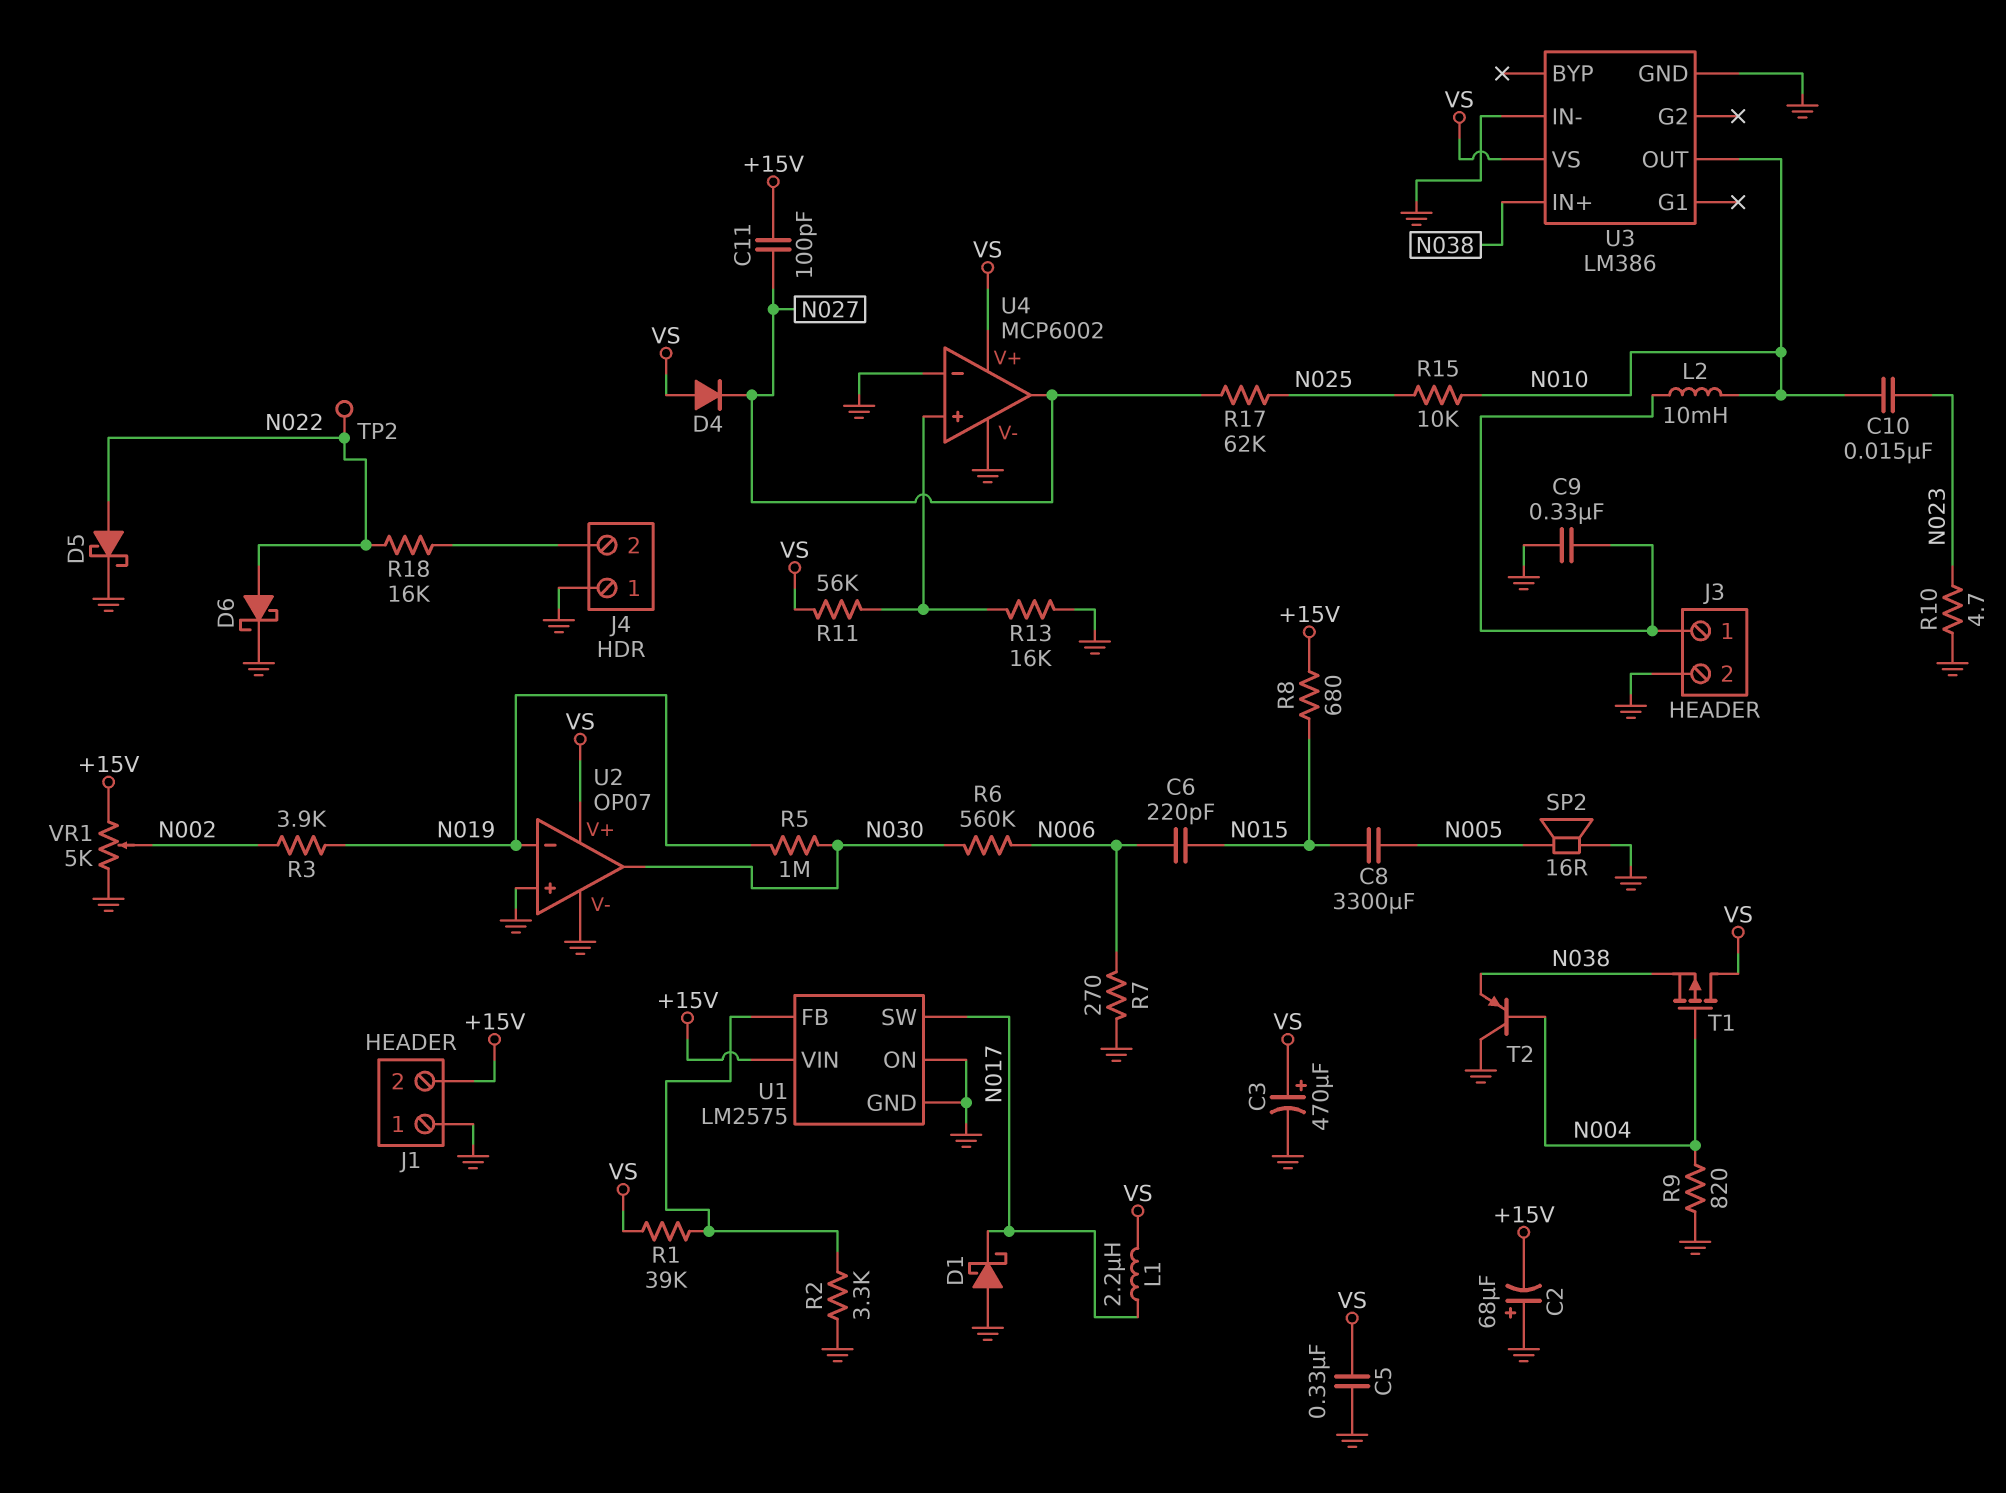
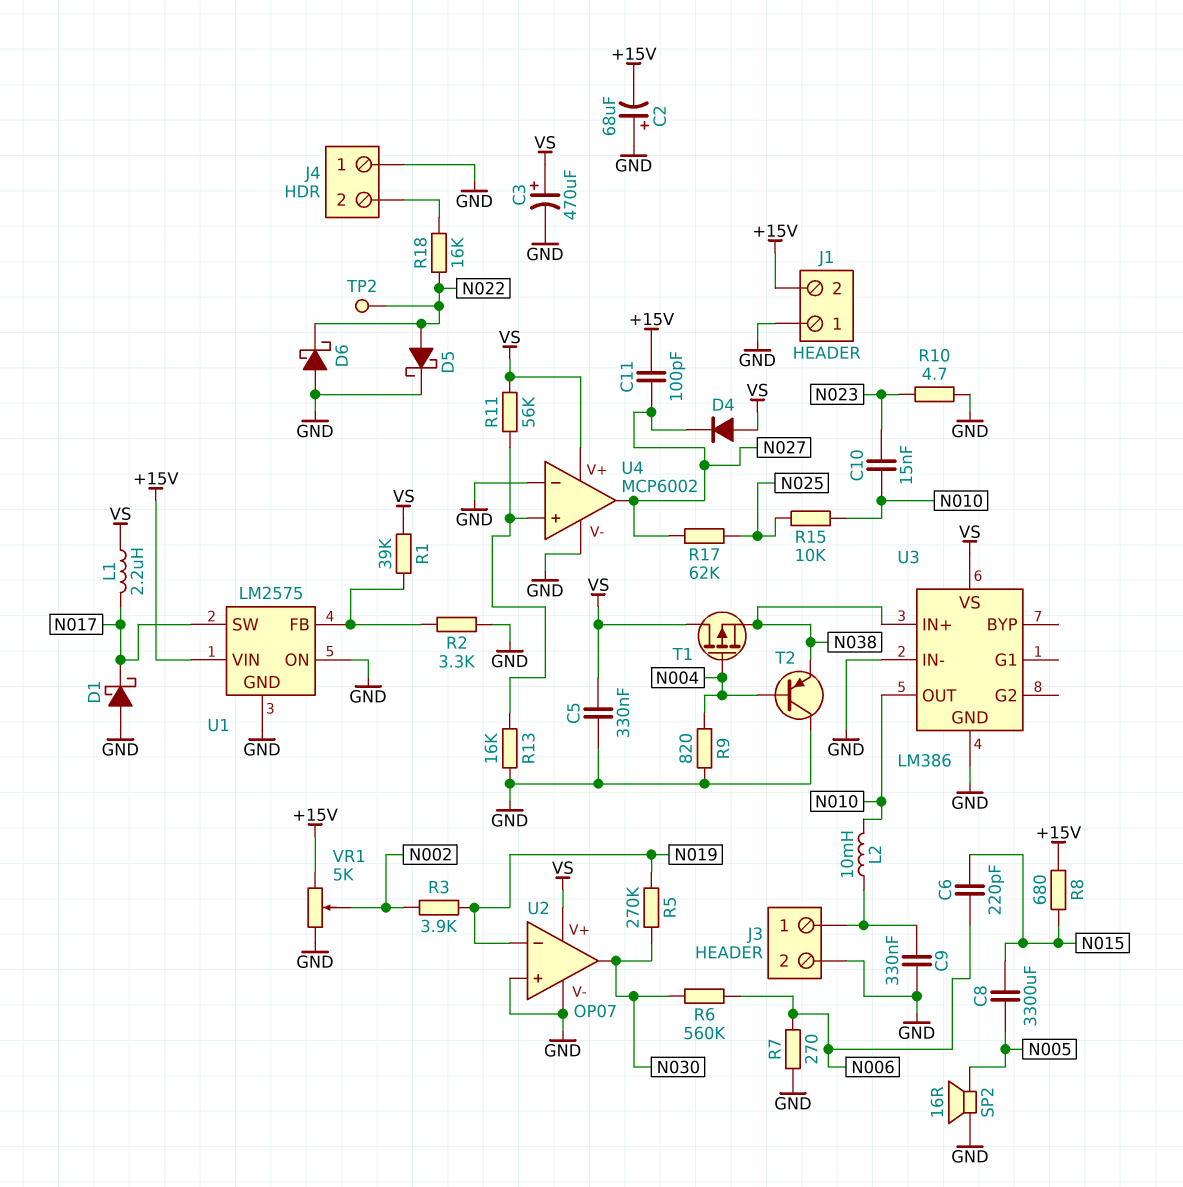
D6: schottky (A N022, K GND) -> schottky (A GND, K N022)
R5: 1M (N019, N030) -> 270k (N019, N030)

